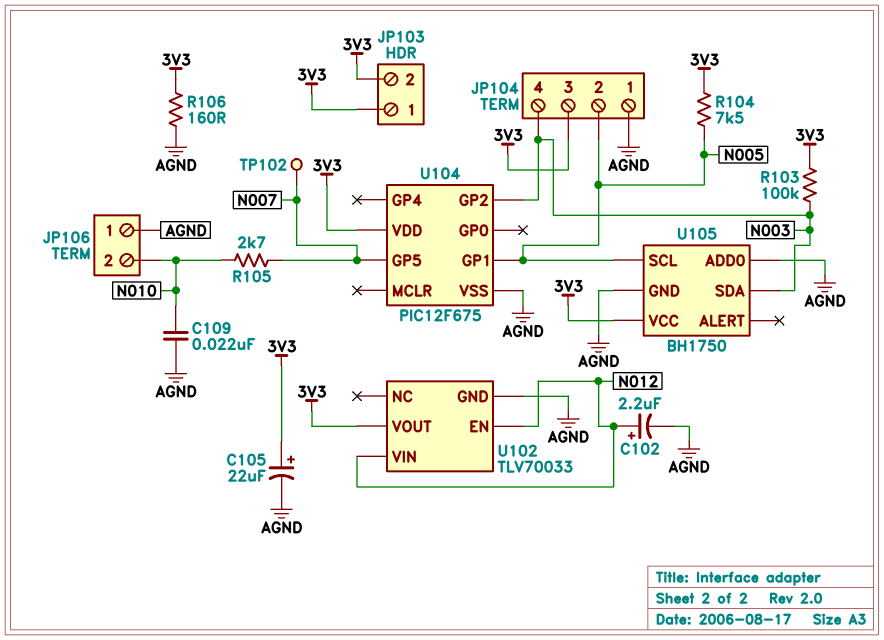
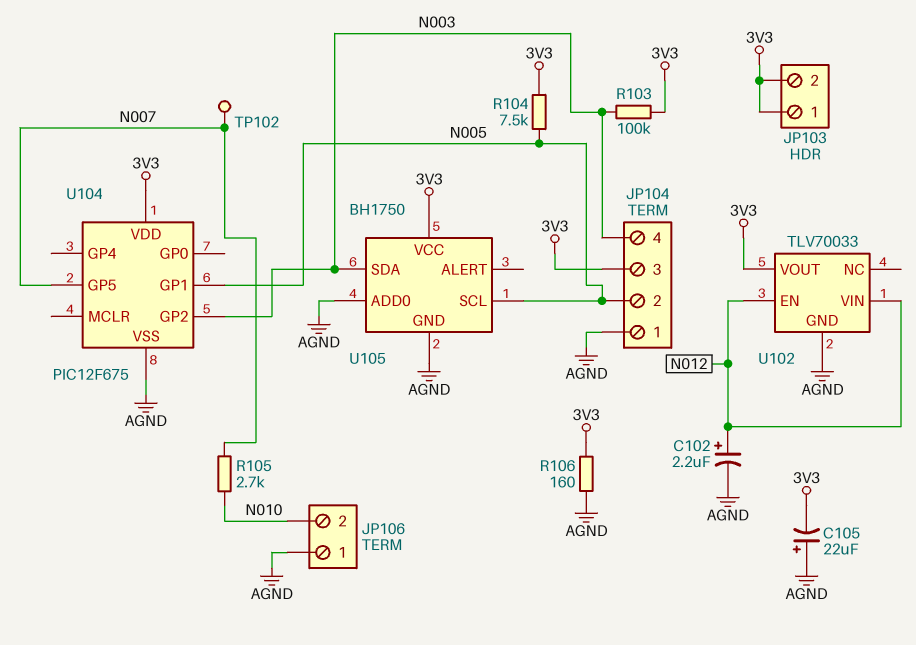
C105: 22uF (plus 3V3, minus AGND) -> 22uF (plus AGND, minus 3V3)
C109: 22nF (AGND, N010) -> none

